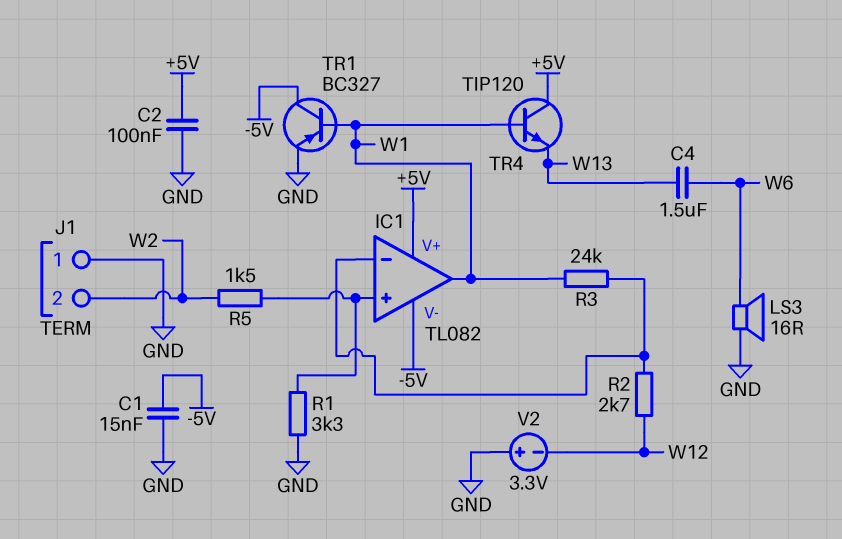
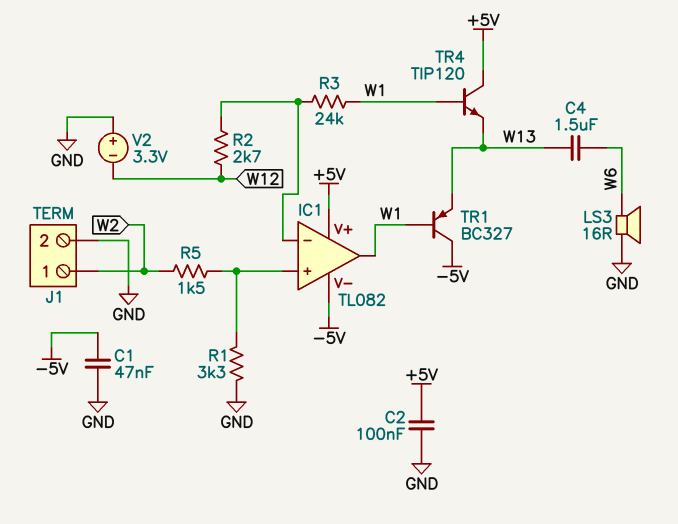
C1: 15nF (-5V, GND) -> 47nF (-5V, GND)
J1 pin 1: GND -> W2
J1 pin 2: W2 -> GND
TR1: PNP BC327 (B W1, C -5V, E GND) -> PNP BC327 (B W1, C -5V, E W13)

